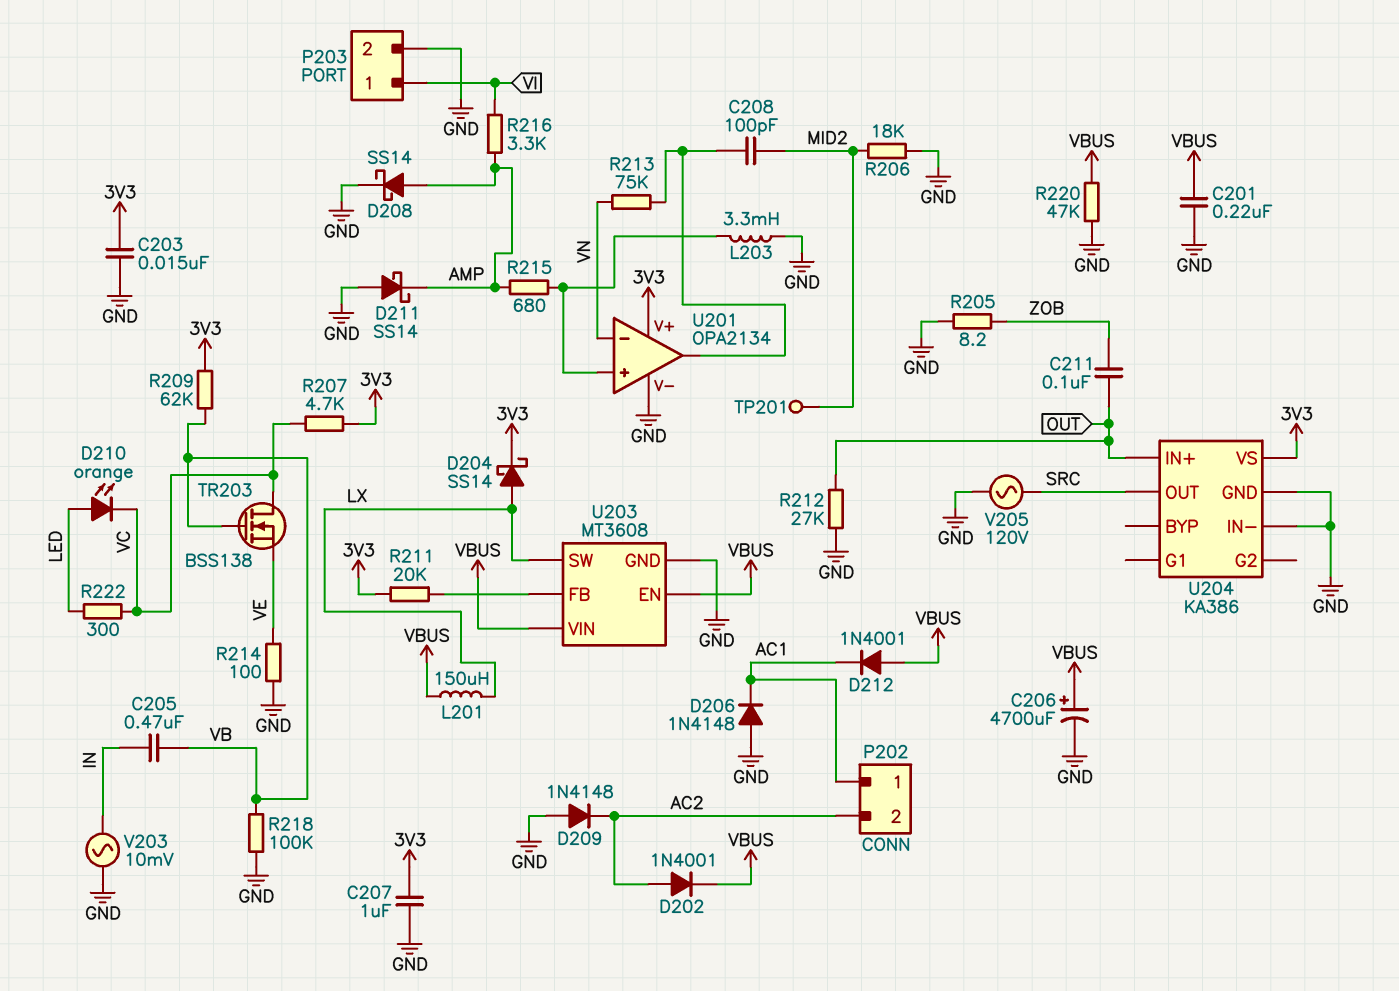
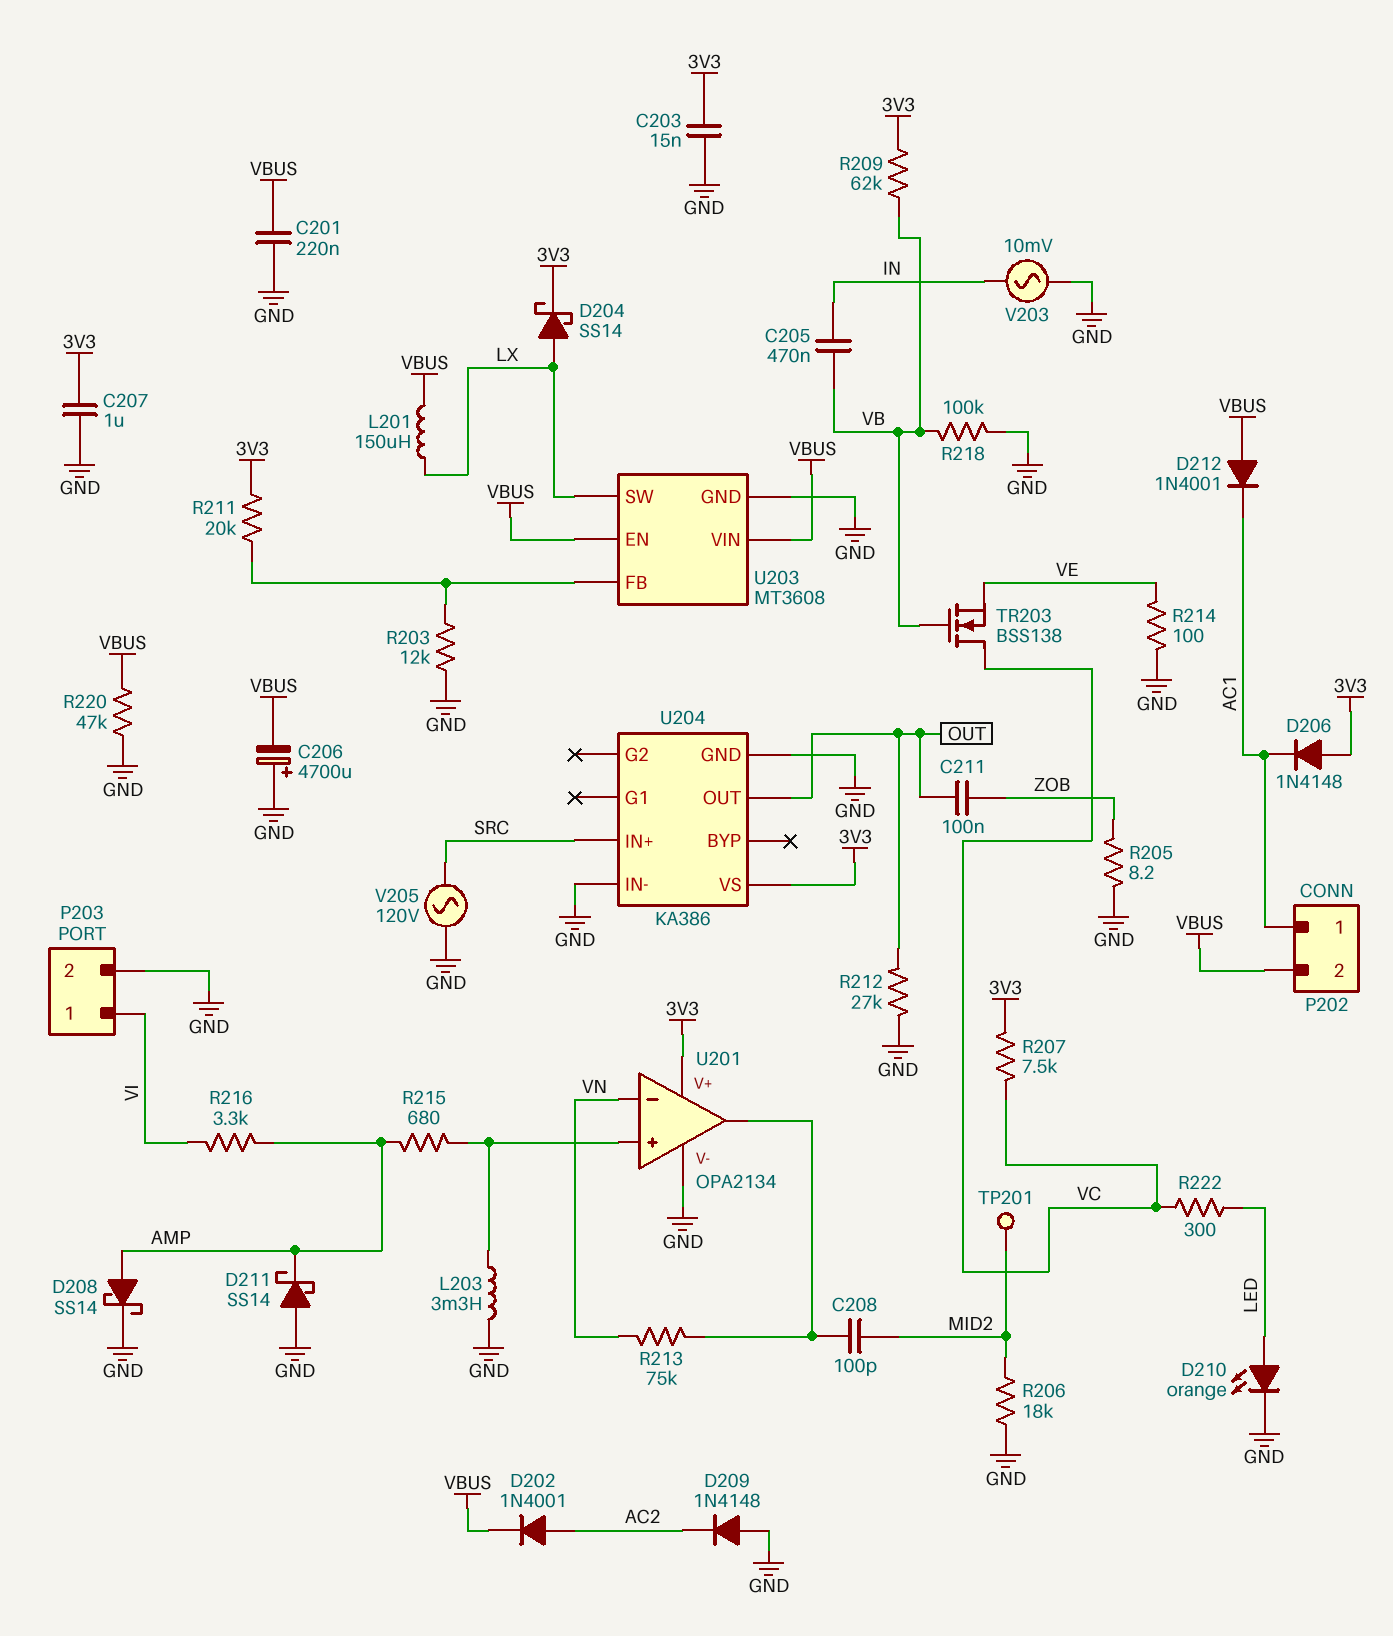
C206: 4700uF (plus VBUS, minus GND) -> 4700uF (plus GND, minus VBUS)
D206: diode 1N4148 (A GND, K AC1) -> diode 1N4148 (A 3V3, K AC1)
D210: LED orange (A LED, K VC) -> LED orange (A LED, K GND)
P202 pin 2: AC2 -> VBUS
R203: none -> 12k (GND, U203/FB)
R207: 4.7k (3V3, VC) -> 7.5k (3V3, VC)
U204 pin IN+: OUT -> SRC
U204 pin OUT: SRC -> OUT

